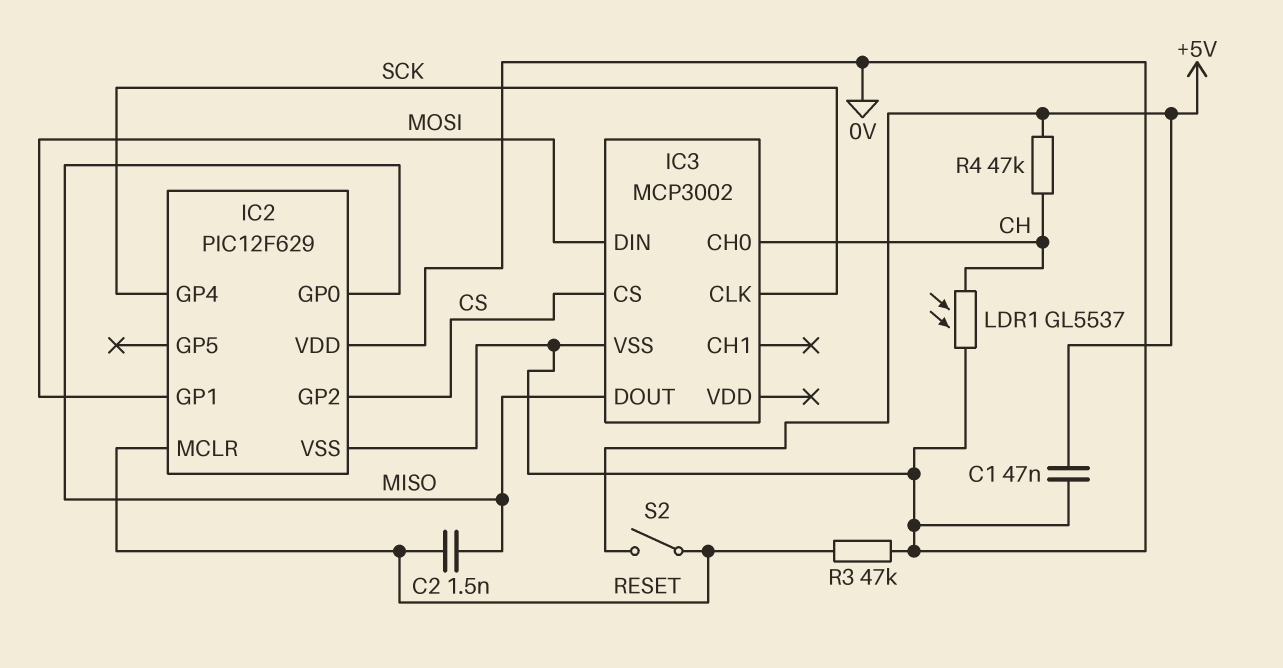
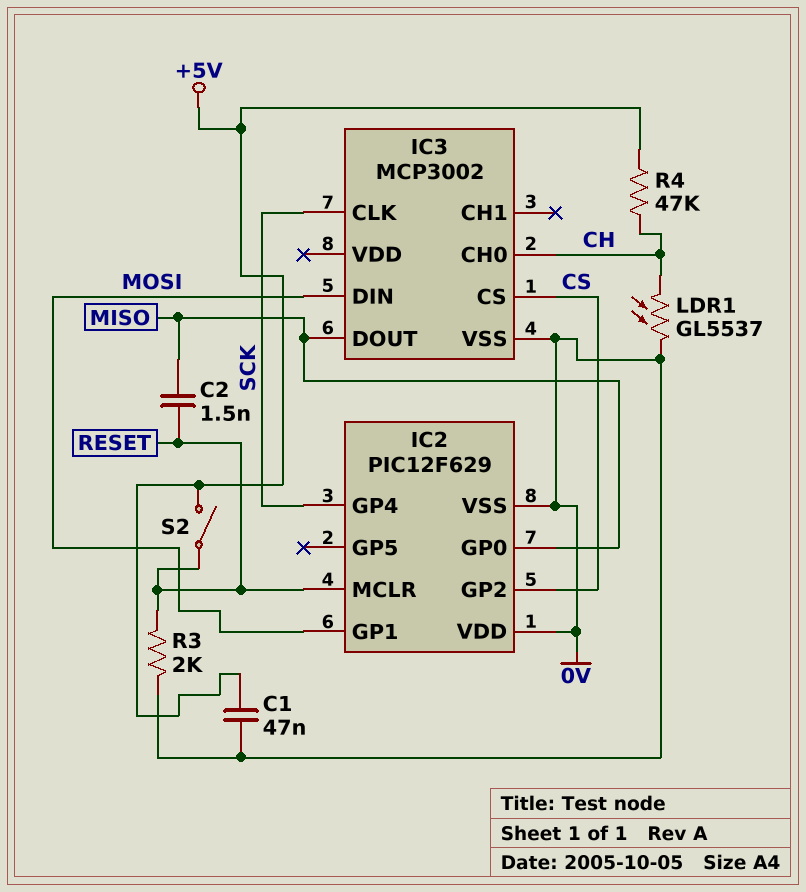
R3: 47k (0V, RESET) -> 2k (0V, RESET)

